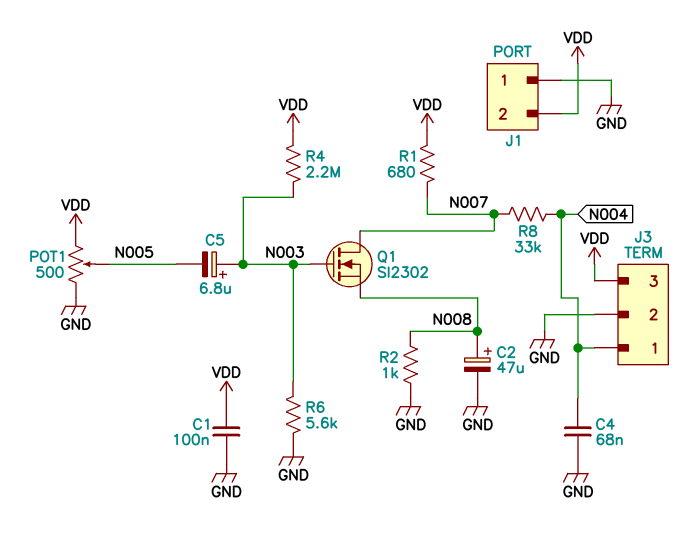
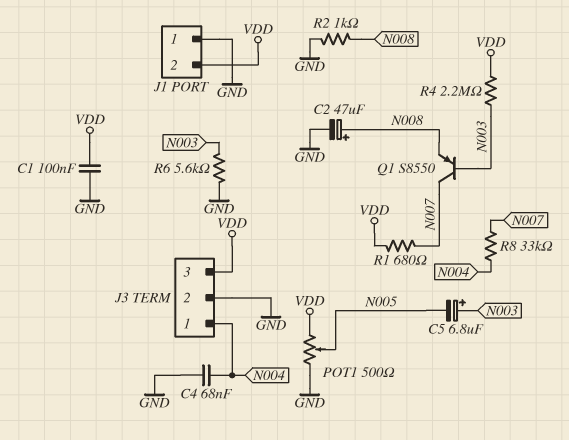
Q1: NMOS SI2302 (G N003, D N007, S N008) -> PNP S8550 (B N003, C N007, E N008)

